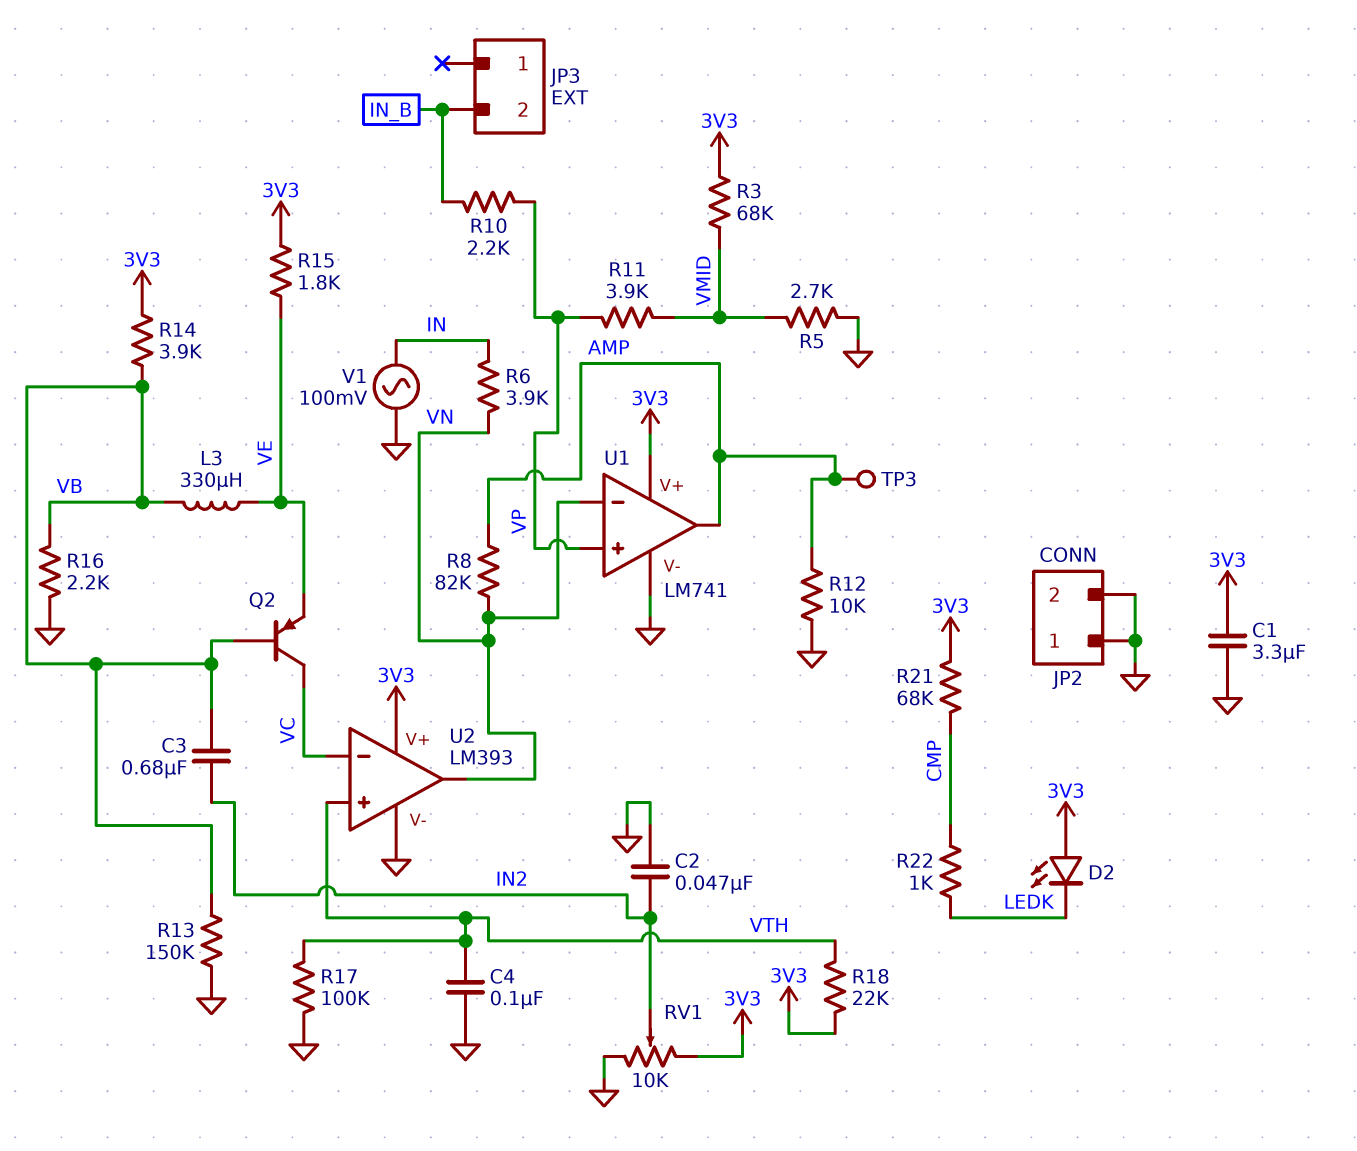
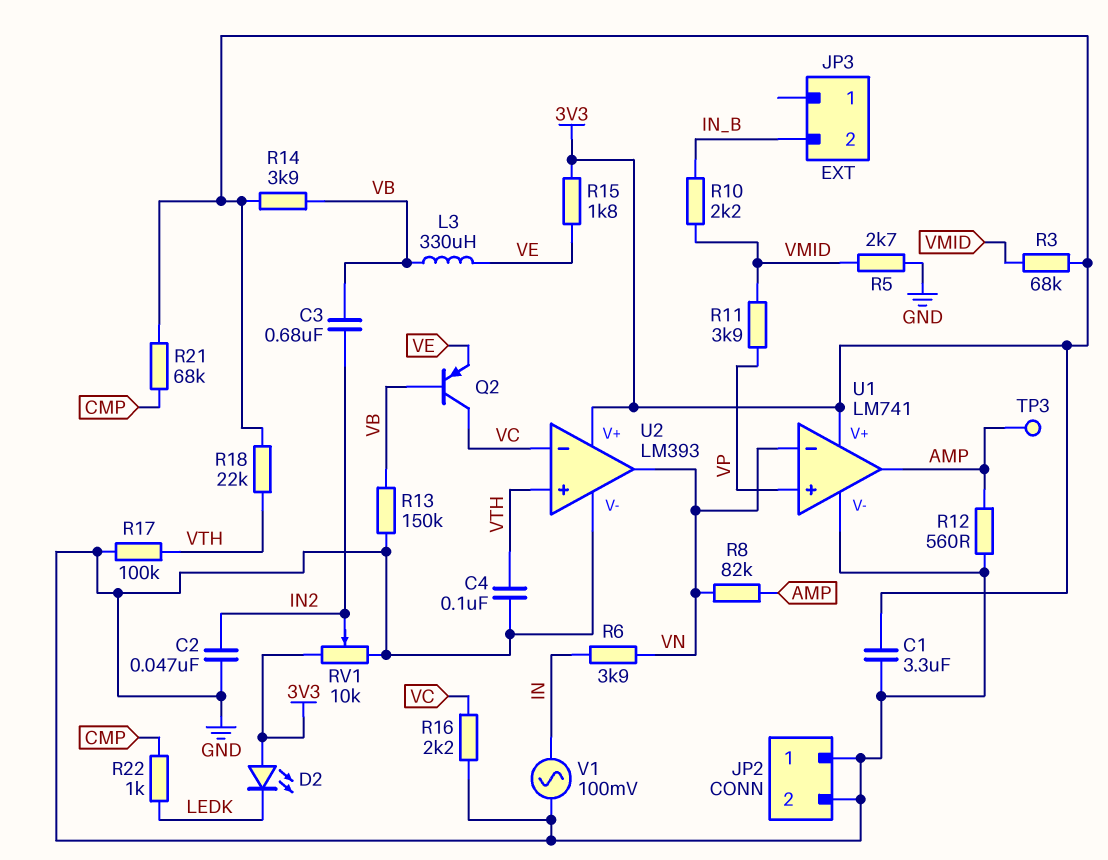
R10: 2.2k (IN_B, VP) -> 2.2k (IN_B, VMID)
R12: 10k (AMP, GND) -> 560 (AMP, GND)
R16: 2.2k (GND, VB) -> 2.2k (GND, VC)

